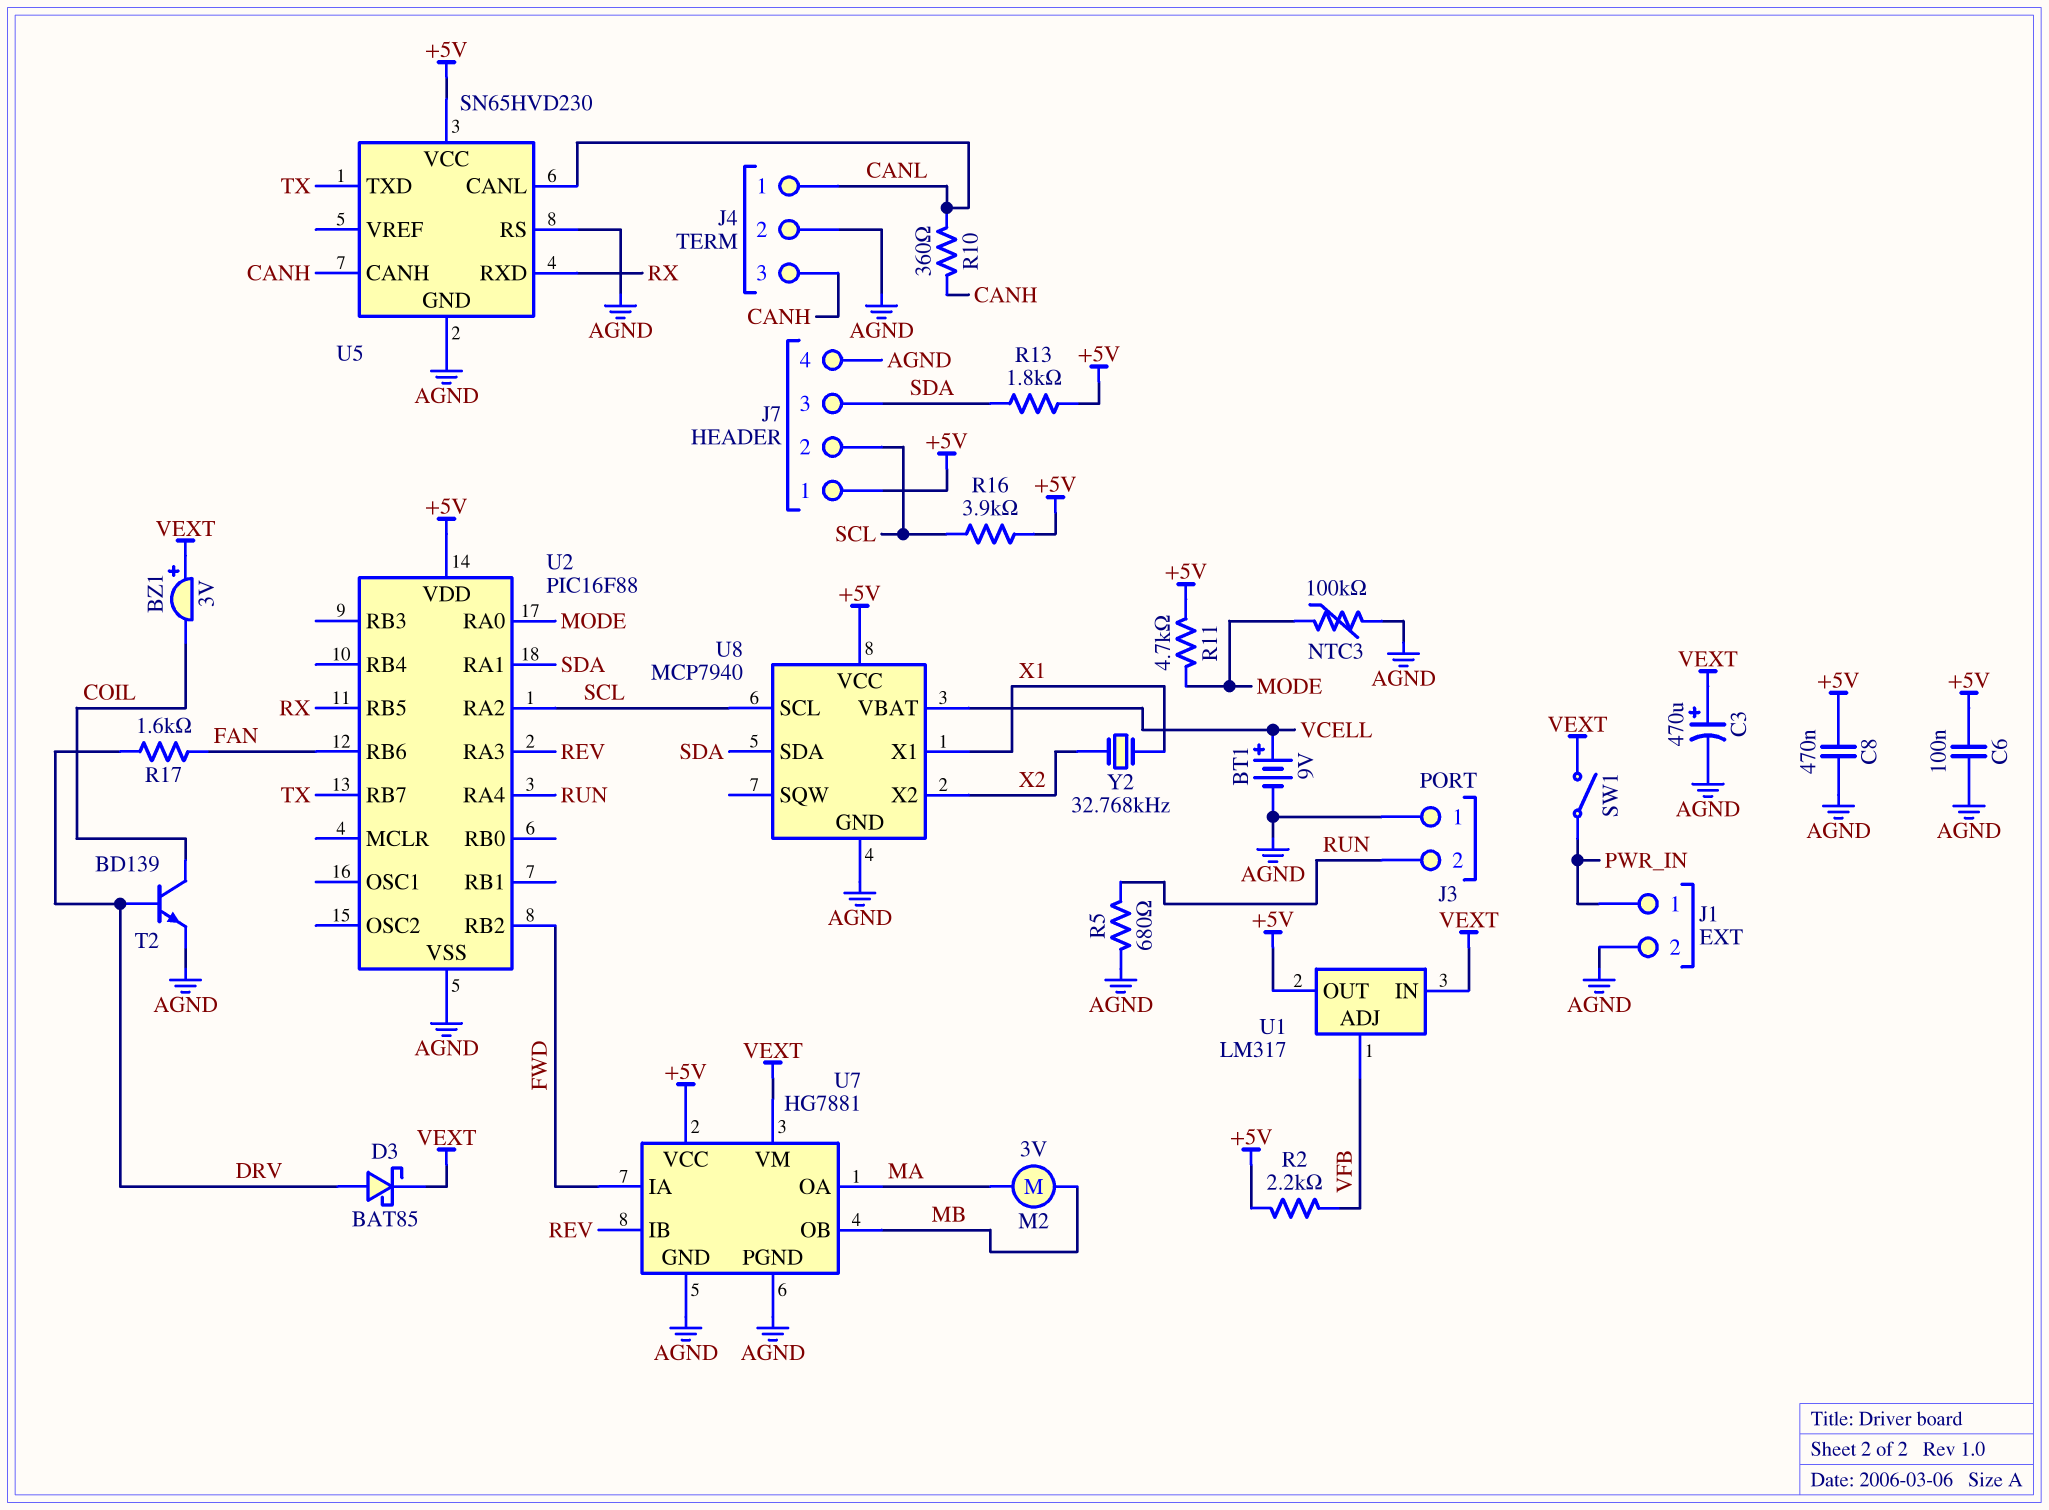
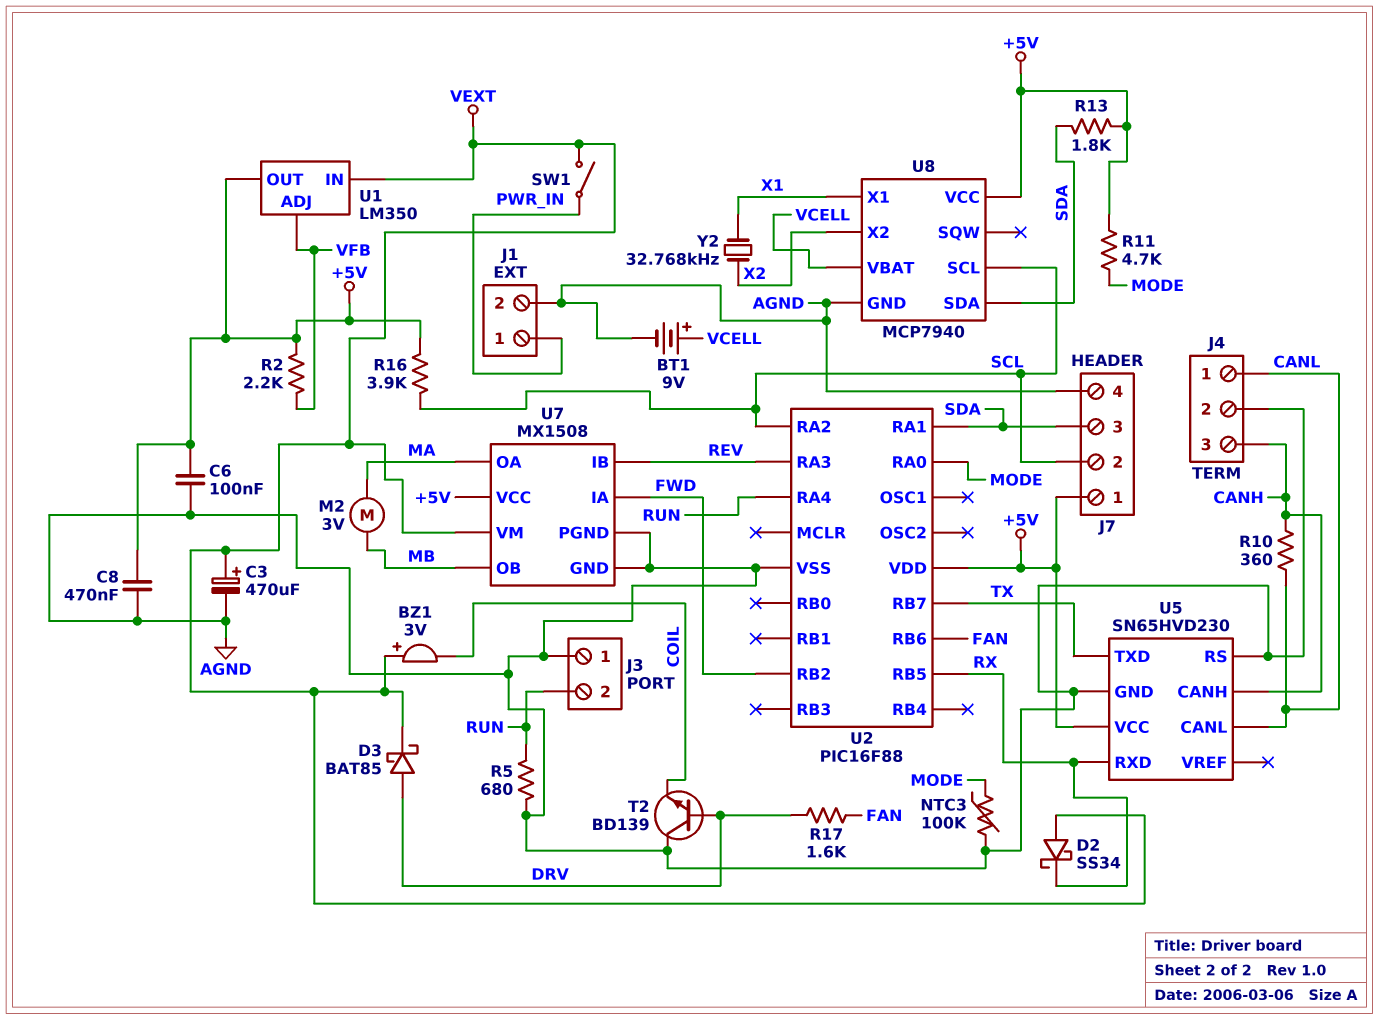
D2: none -> schottky SS34 (A VEXT, K RX)
T2: NPN BD139 (B DRV, C COIL, E AGND) -> NPN BD139 (B DRV, C AGND, E COIL)
U1: LM317 -> LM350
U7: HG7881 -> MX1508

